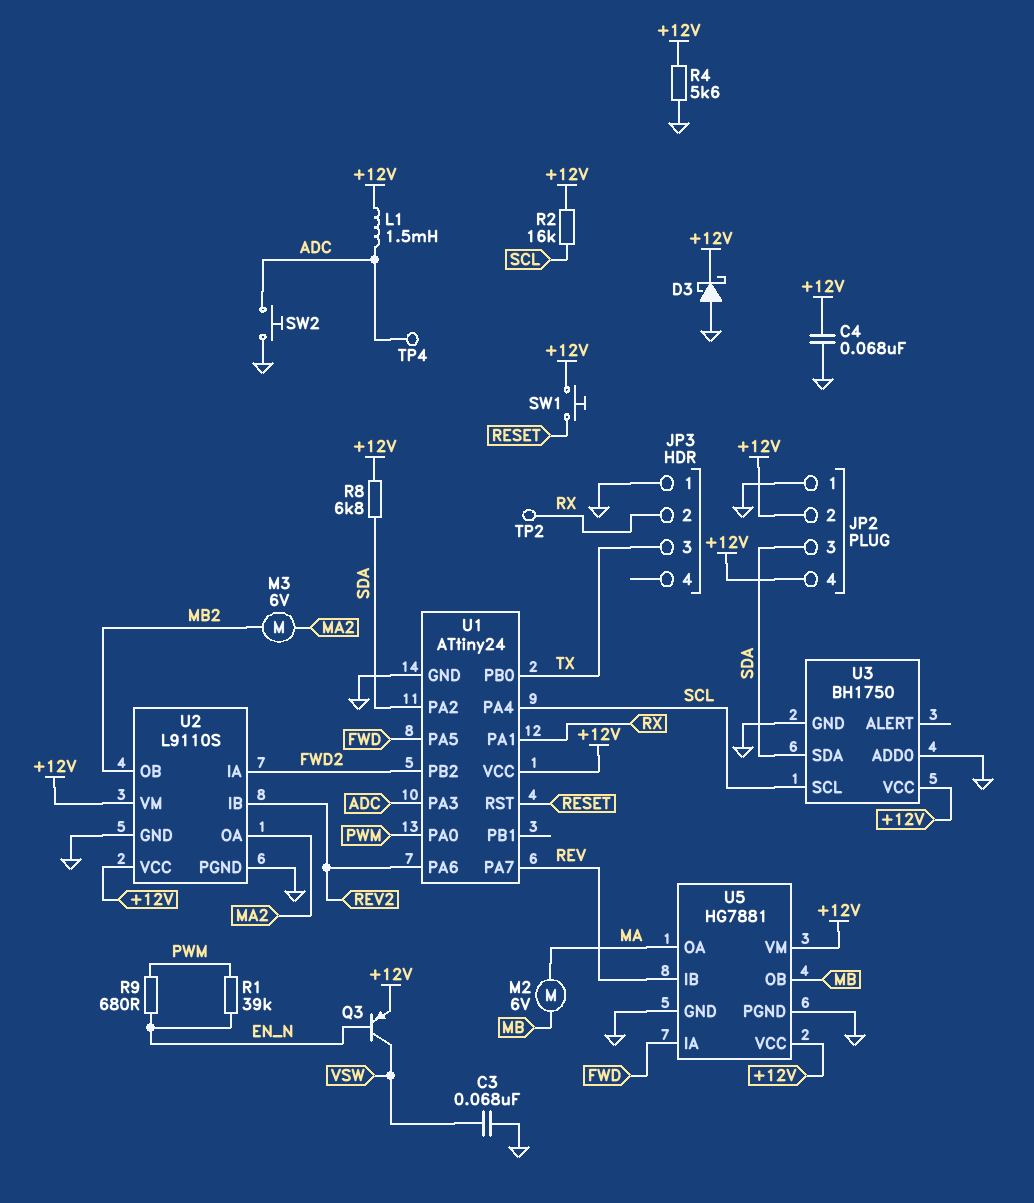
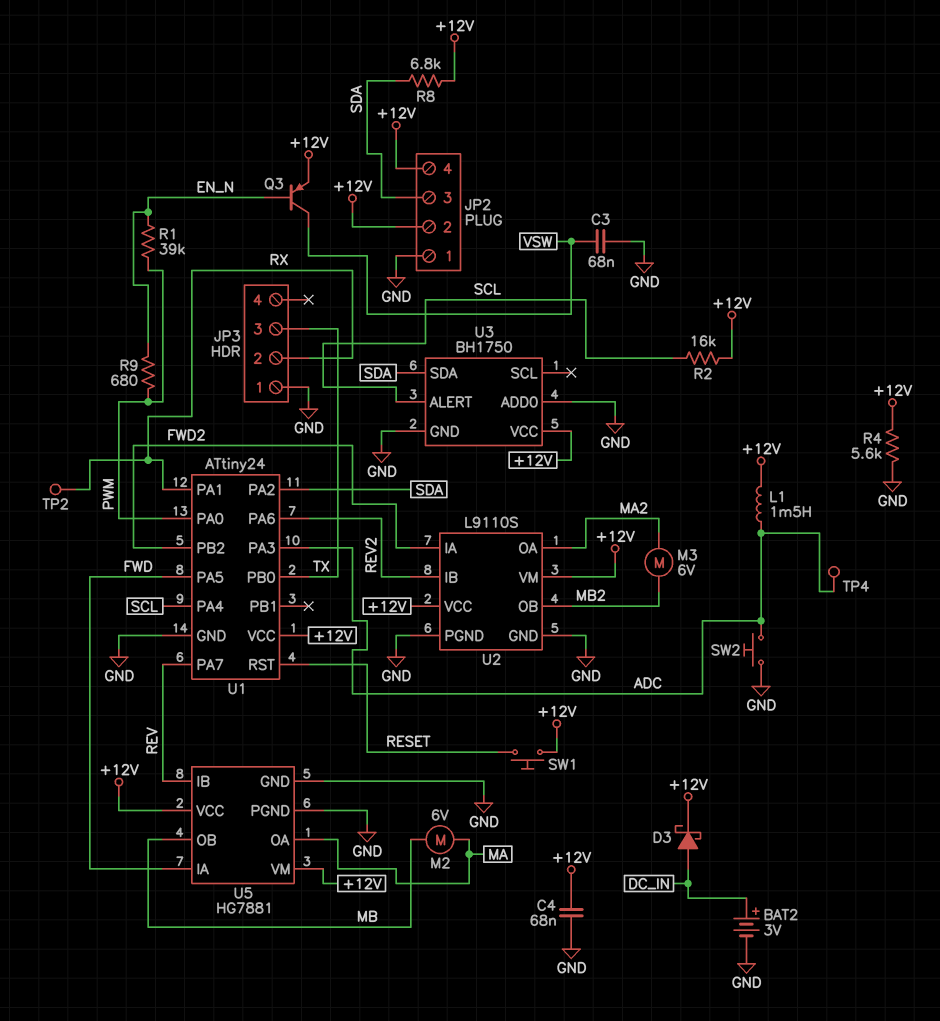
BAT2: none -> 3V (plus DC_IN, minus GND)
D3: schottky (A GND, K +12V) -> schottky (A DC_IN, K +12V)
U3 pin ALERT: none -> SCL
U3 pin SCL: SCL -> none

